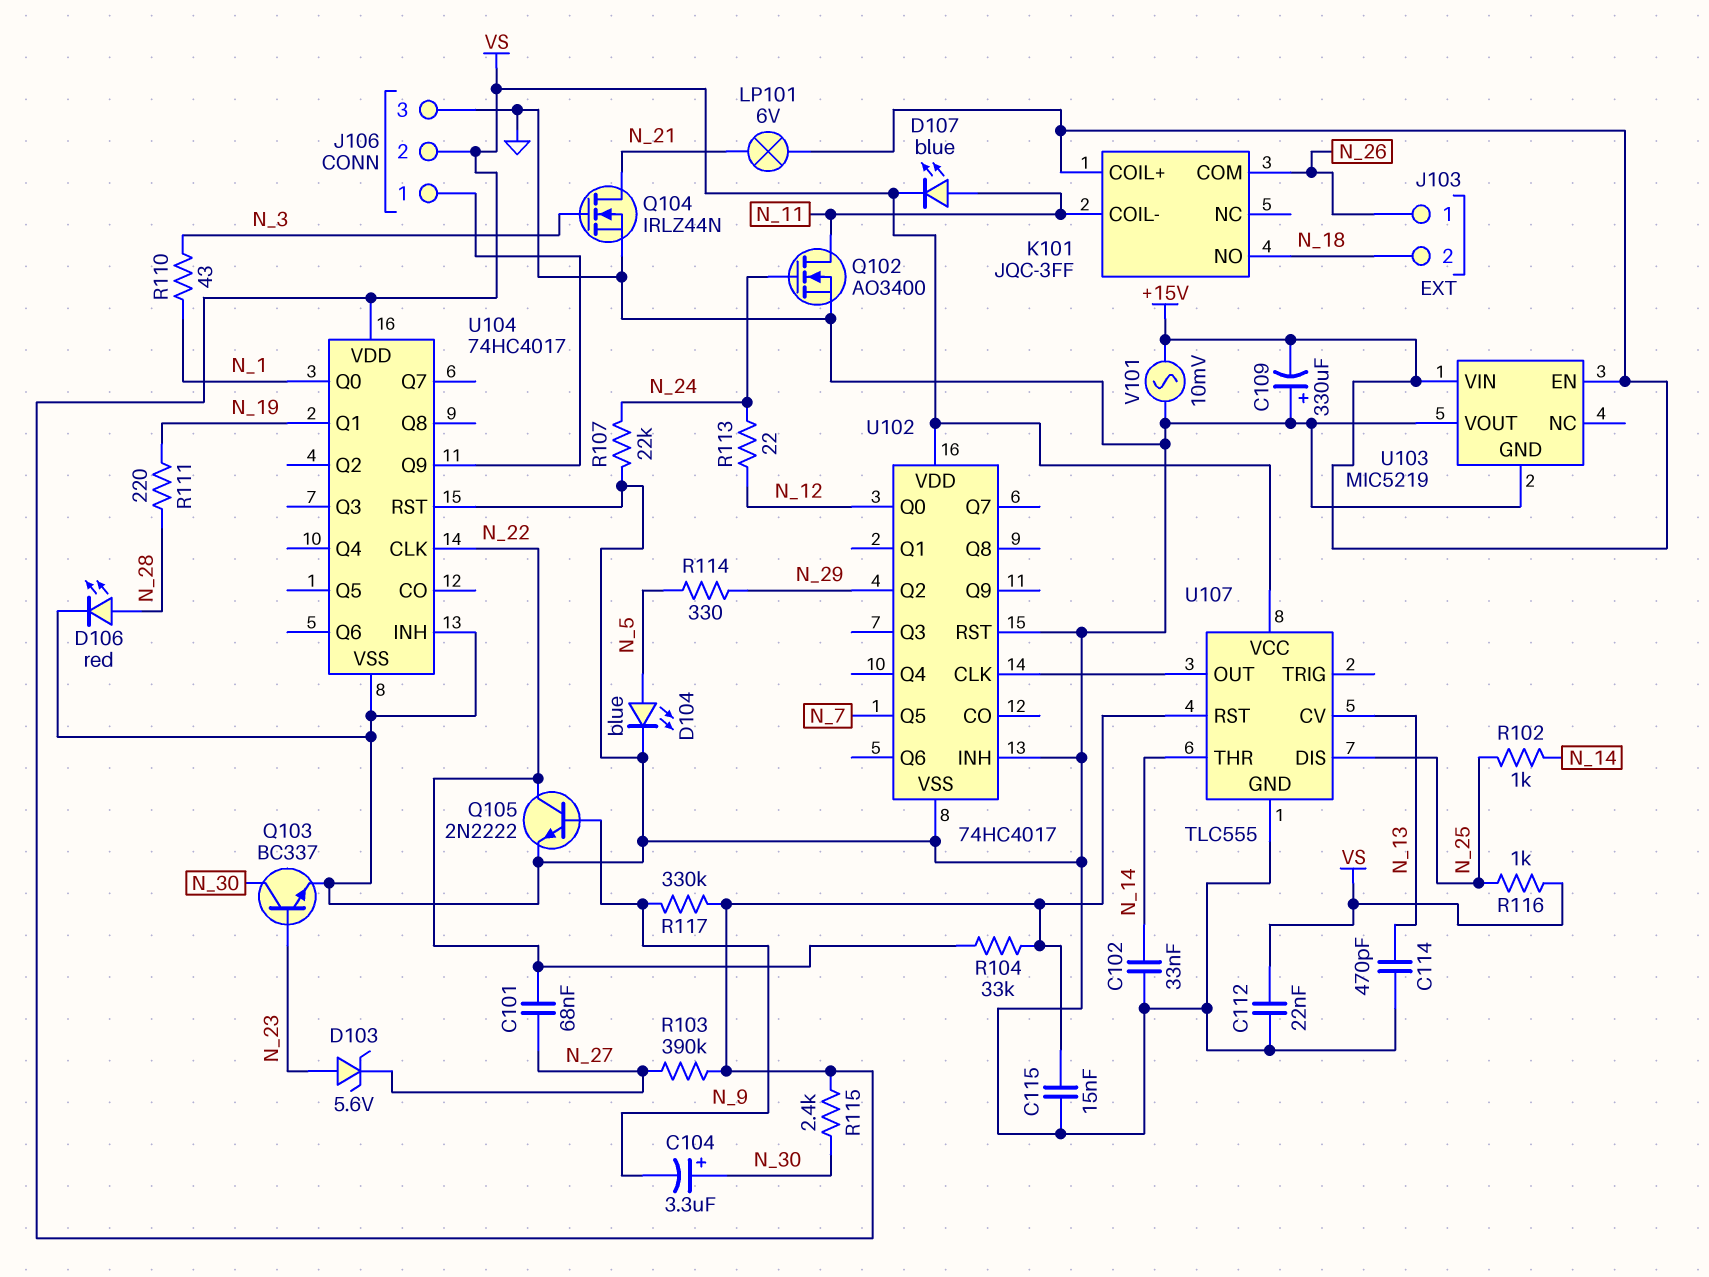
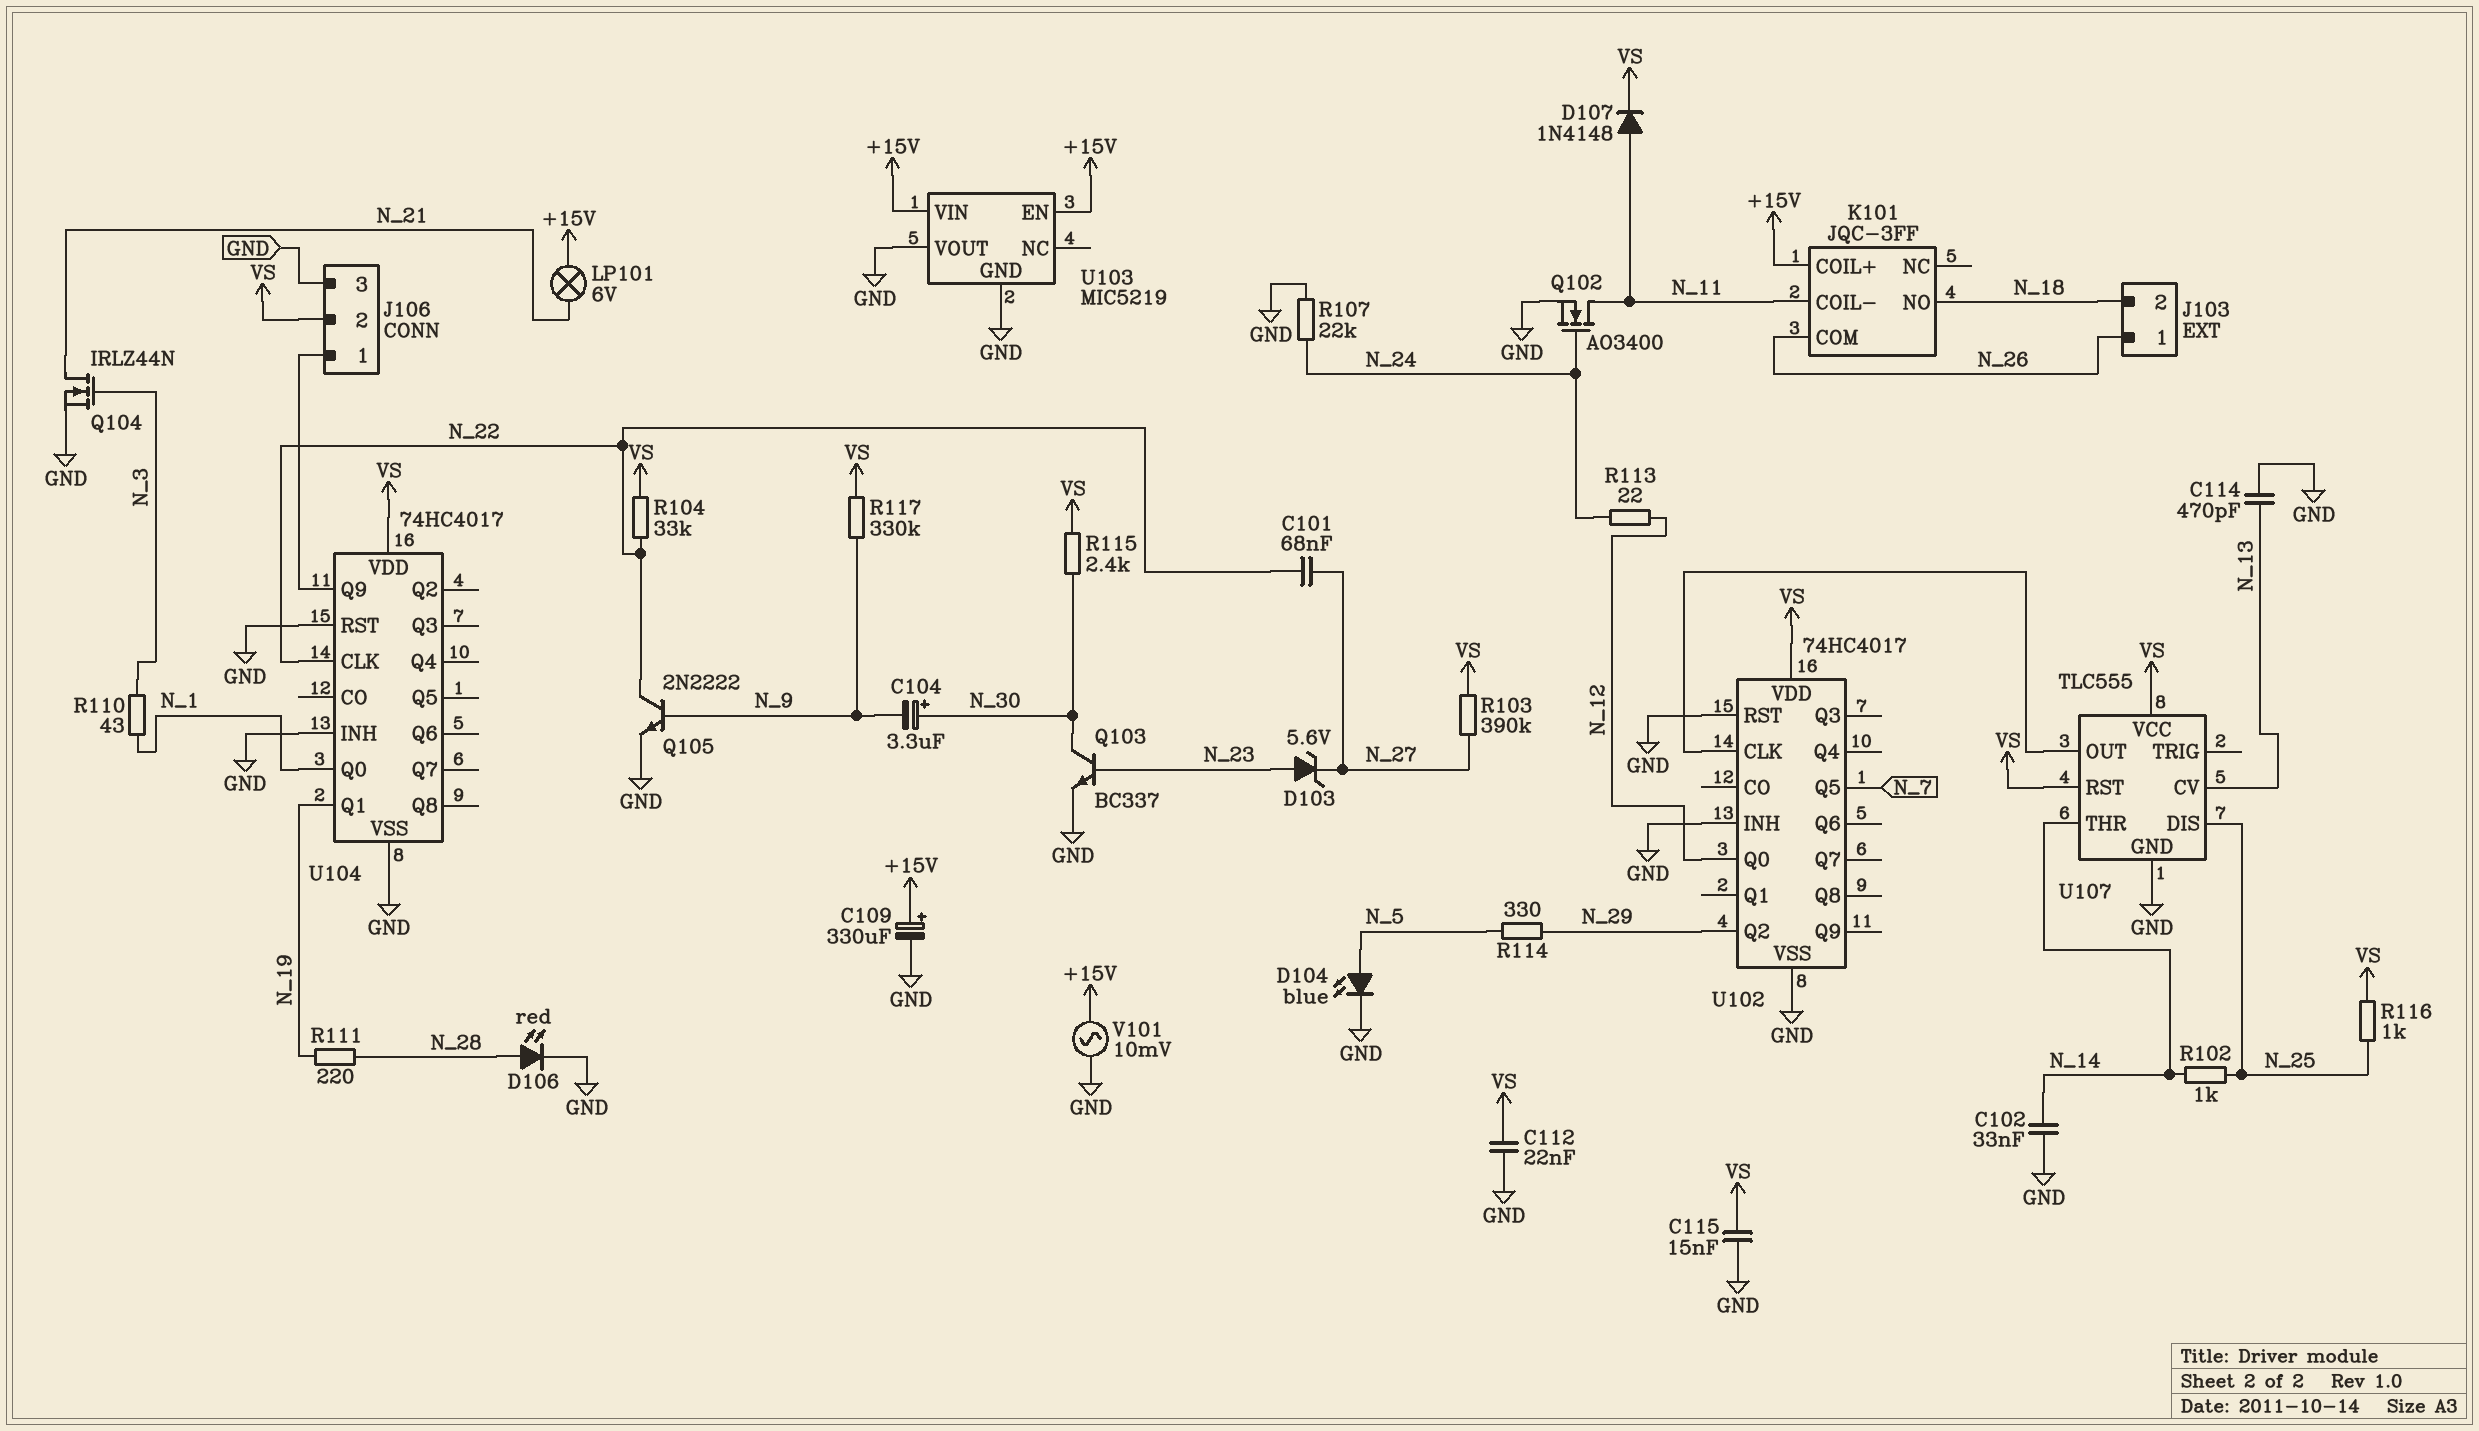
C109: 330uF (plus GND, minus +15V) -> 330uF (plus +15V, minus GND)
D107: LED blue (A N_11, K VS) -> diode 1N4148 (A N_11, K VS)

